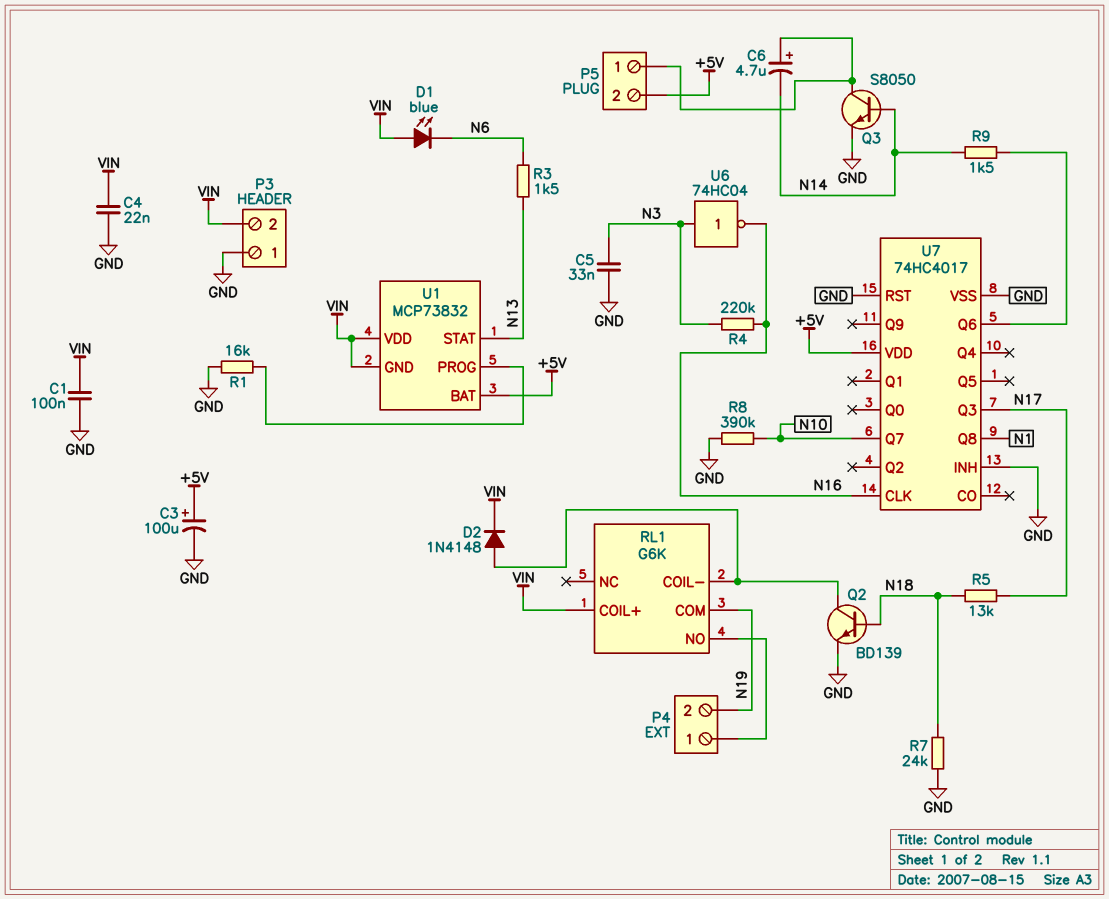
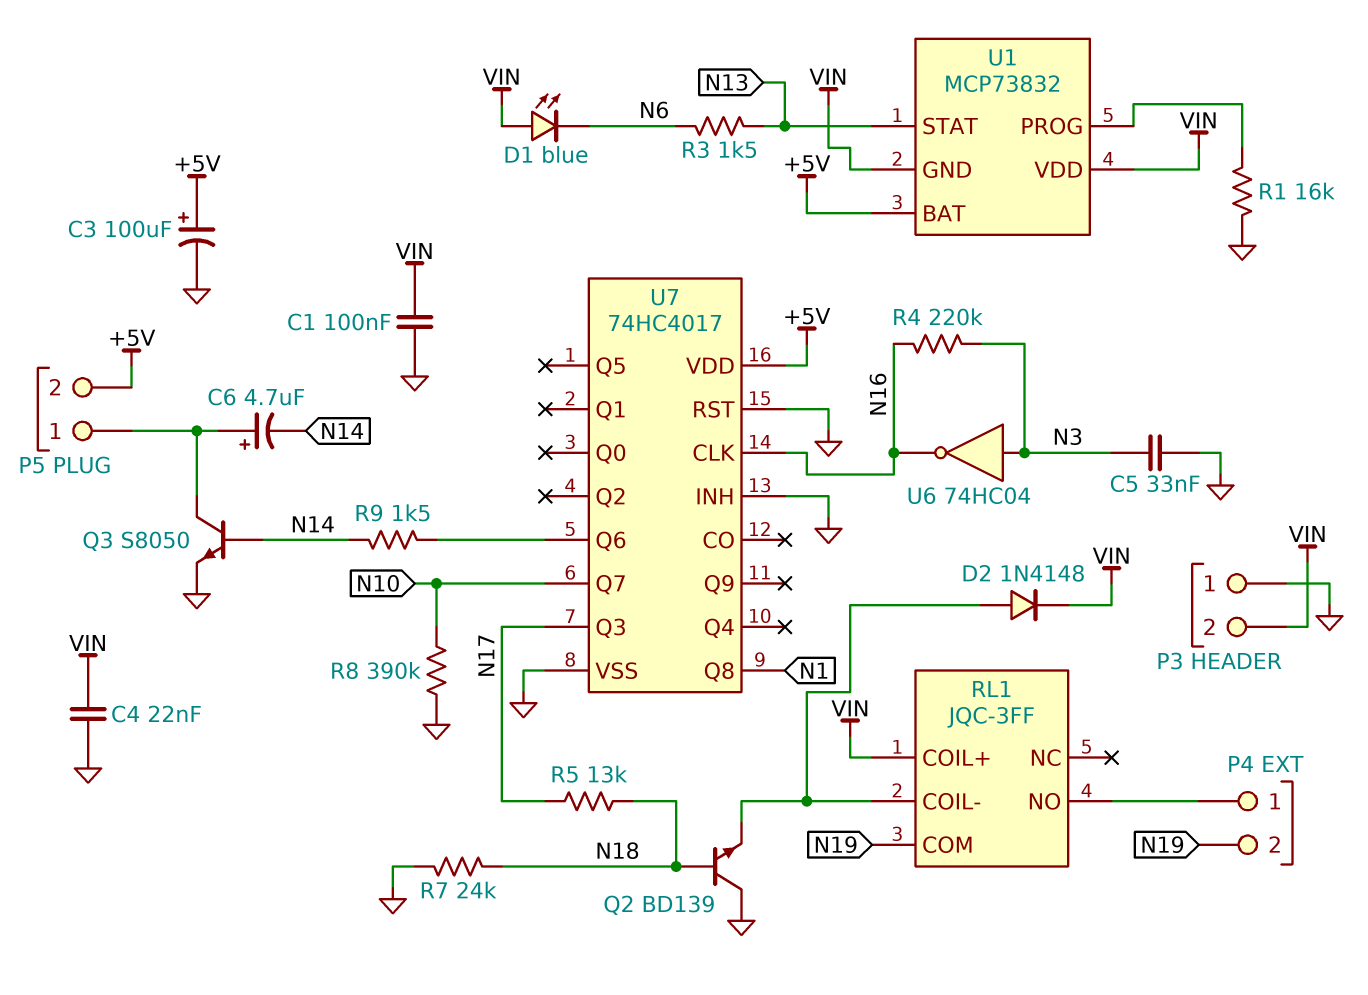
Q2: NPN BD139 (B N18, C RL1/COIL-, E GND) -> NPN BD139 (B N18, C GND, E RL1/COIL-)
RL1: G6K -> JQC-3FF

